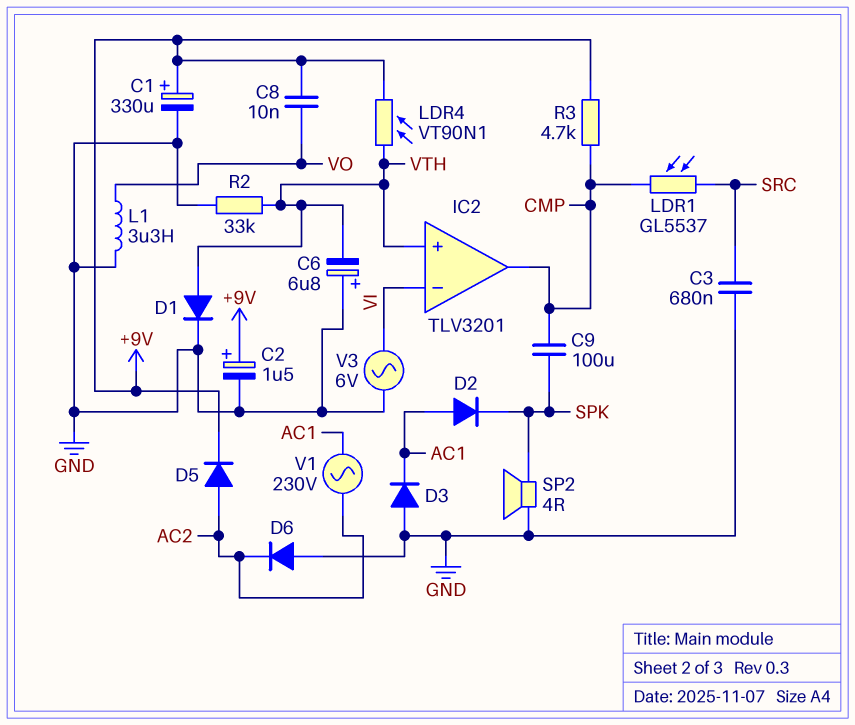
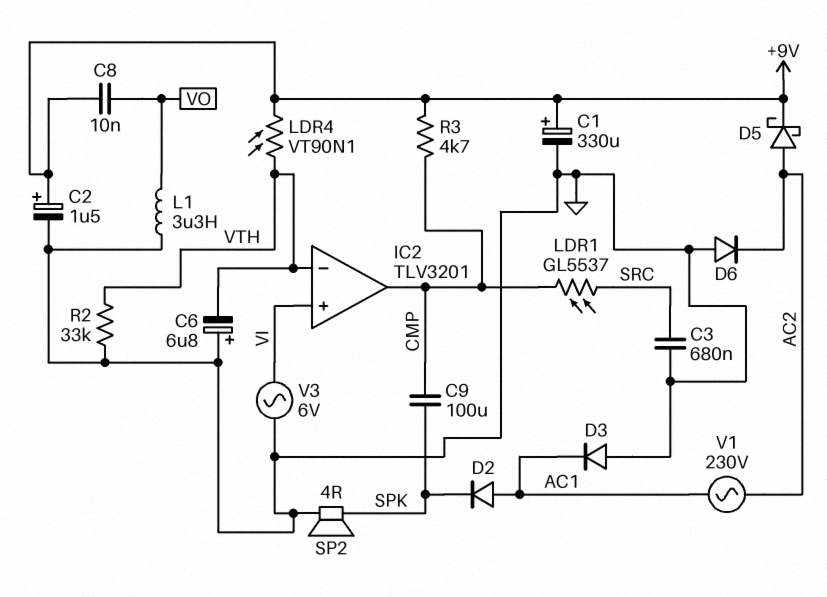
D1: diode (A VTH, K GND) -> none
D5: diode (A AC2, K +9V) -> schottky (A AC2, K +9V)
IC2 pin in+: VTH -> VI
IC2 pin in-: VI -> VTH

